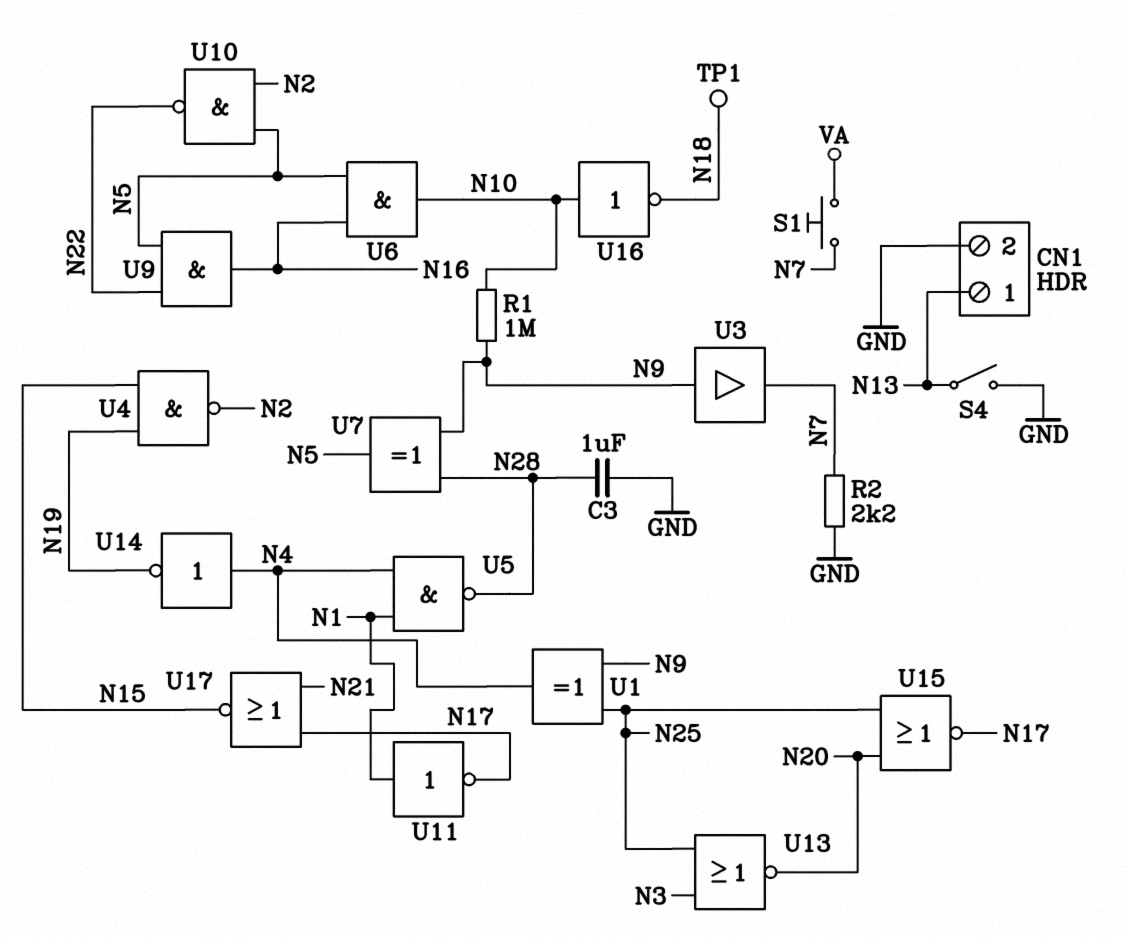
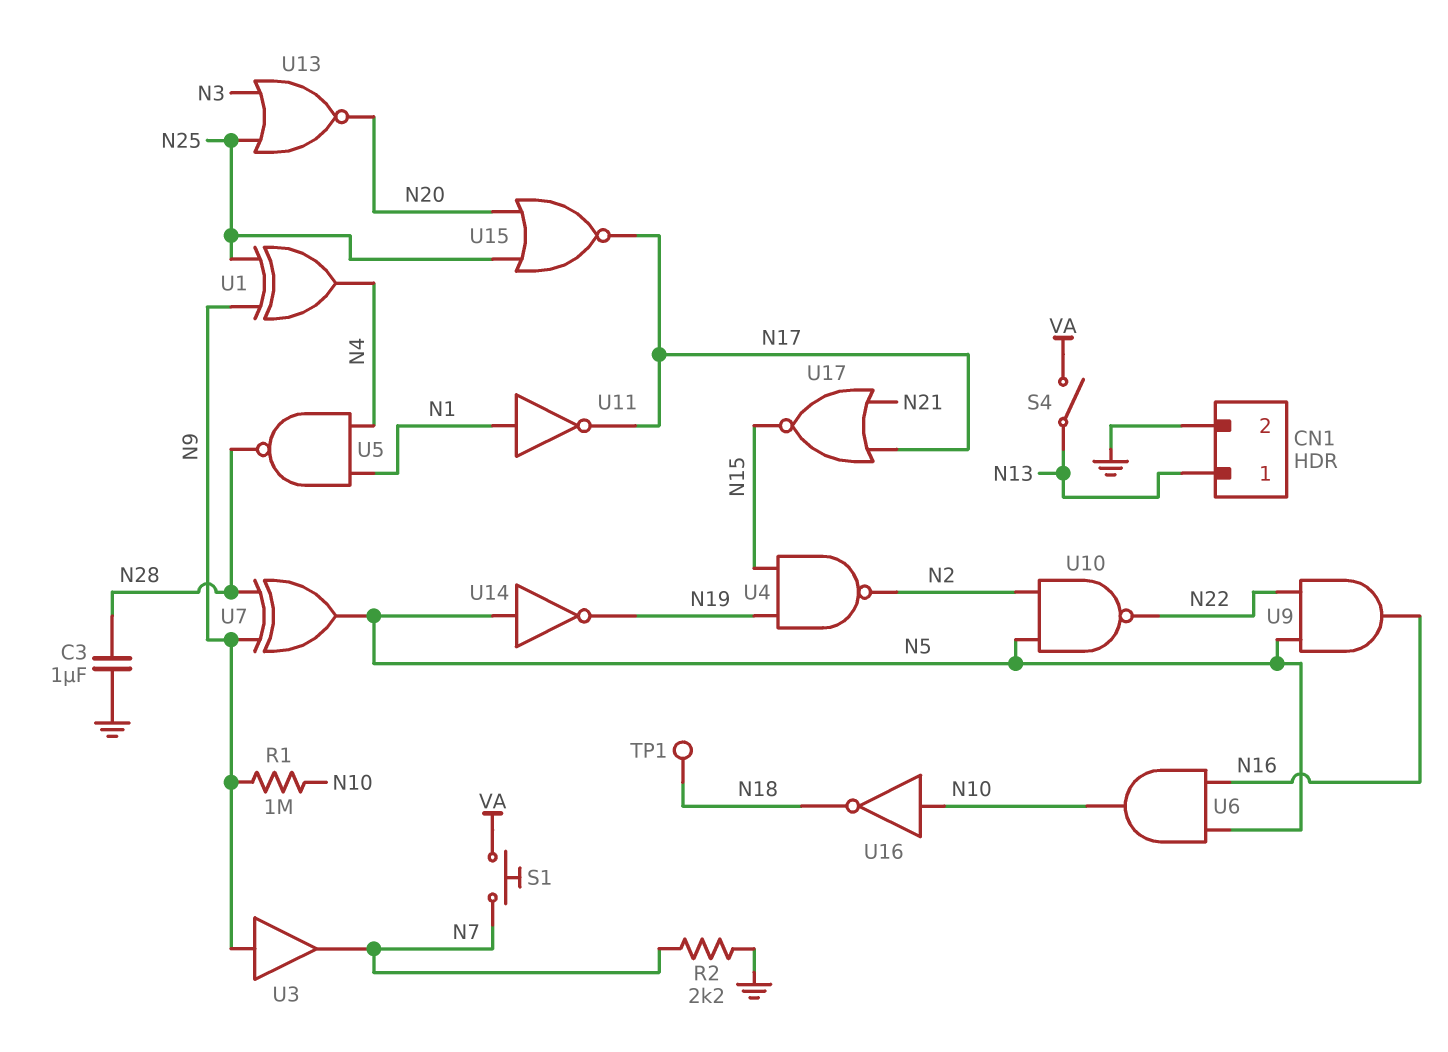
S4: switch (GND, N13) -> switch (N13, VA)
U14: NOT (in N4, out N19) -> NOT (in N5, out N19)

